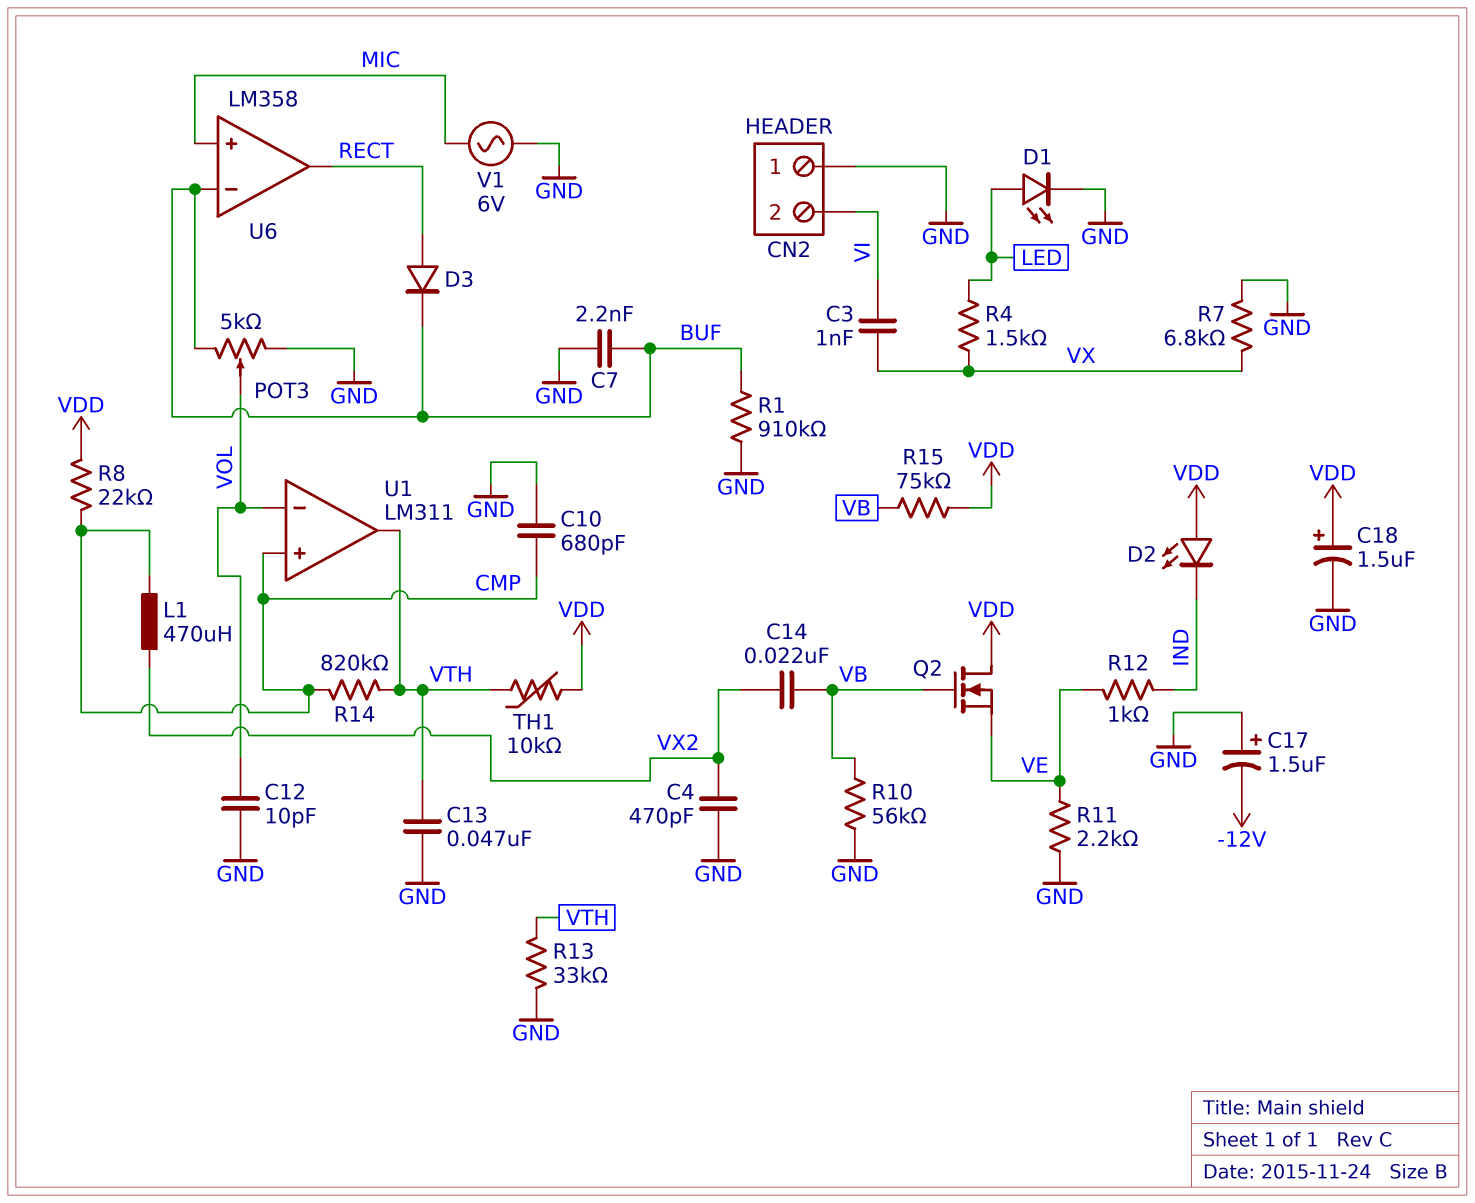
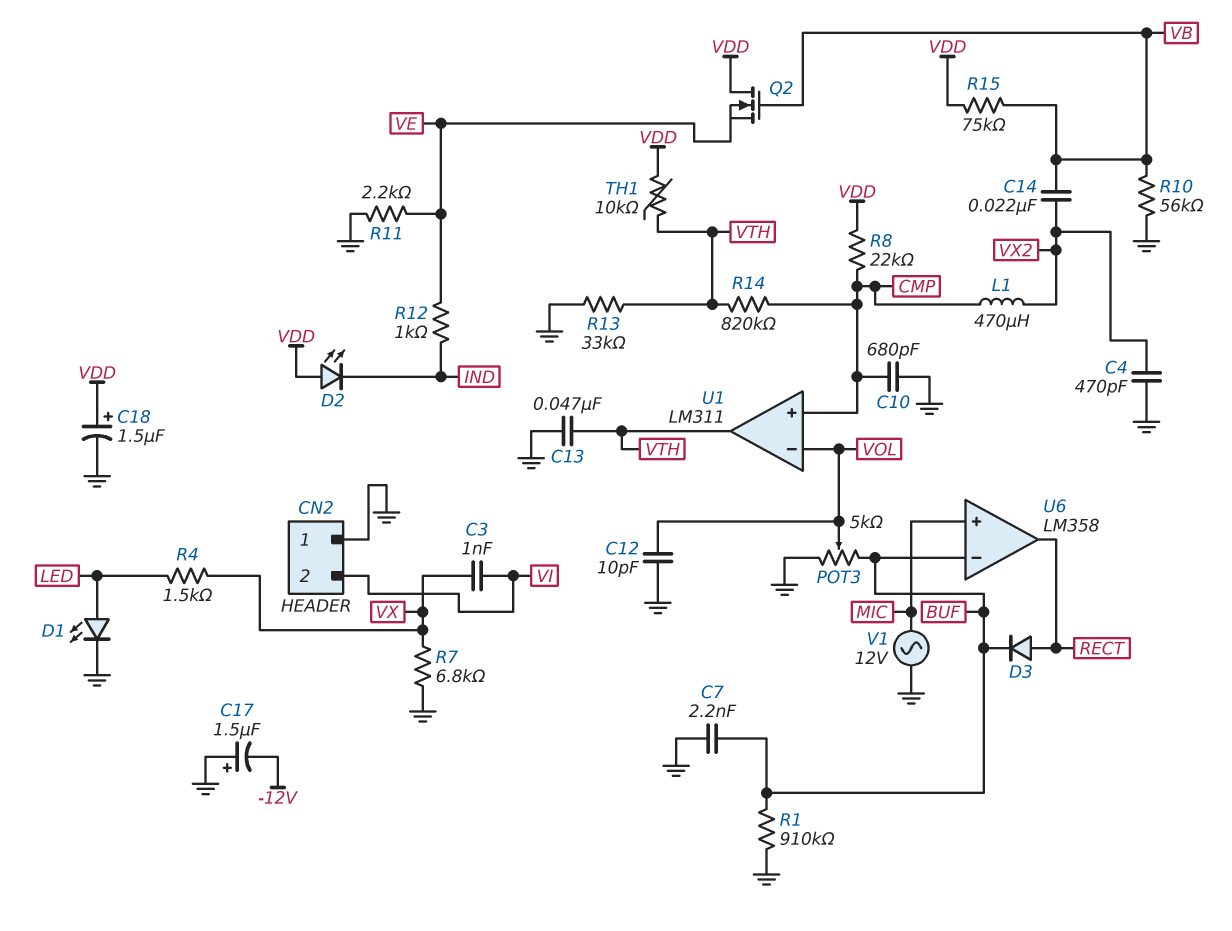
V1: AC 6V (GND, MIC) -> AC 12V (GND, MIC)

